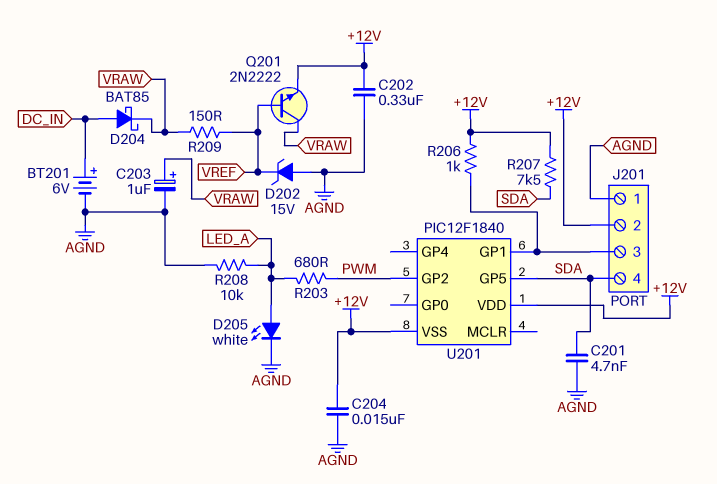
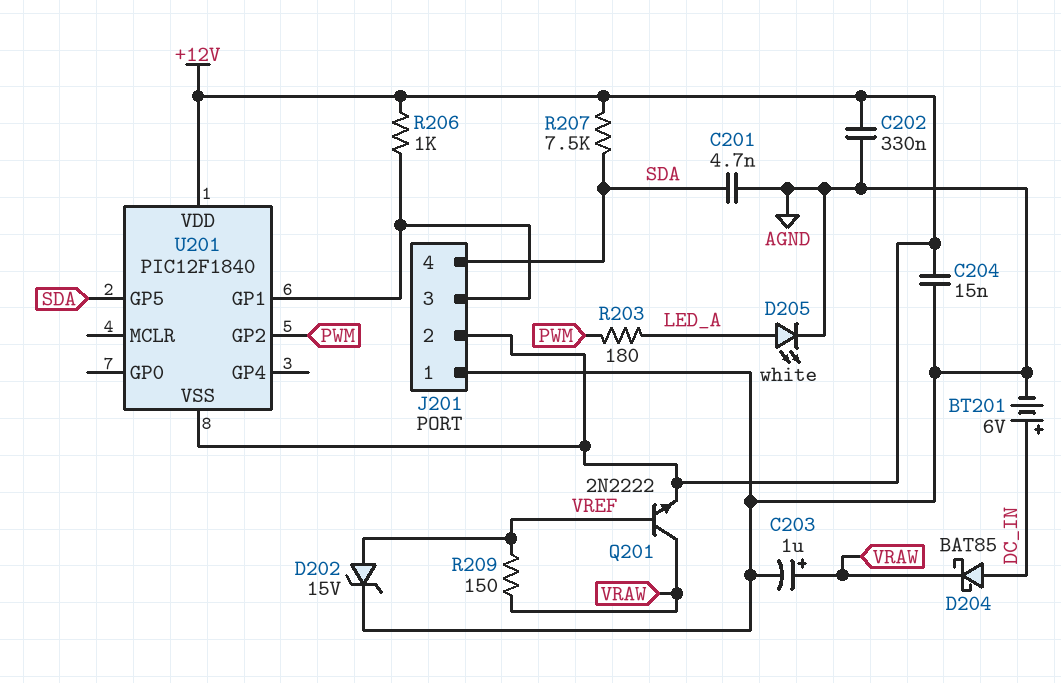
D202: zener 15V (A AGND, K VREF) -> zener 15V (A VREF, K AGND)
R203: 680 (LED_A, PWM) -> 180 (LED_A, PWM)
R208: 10k (AGND, LED_A) -> none

